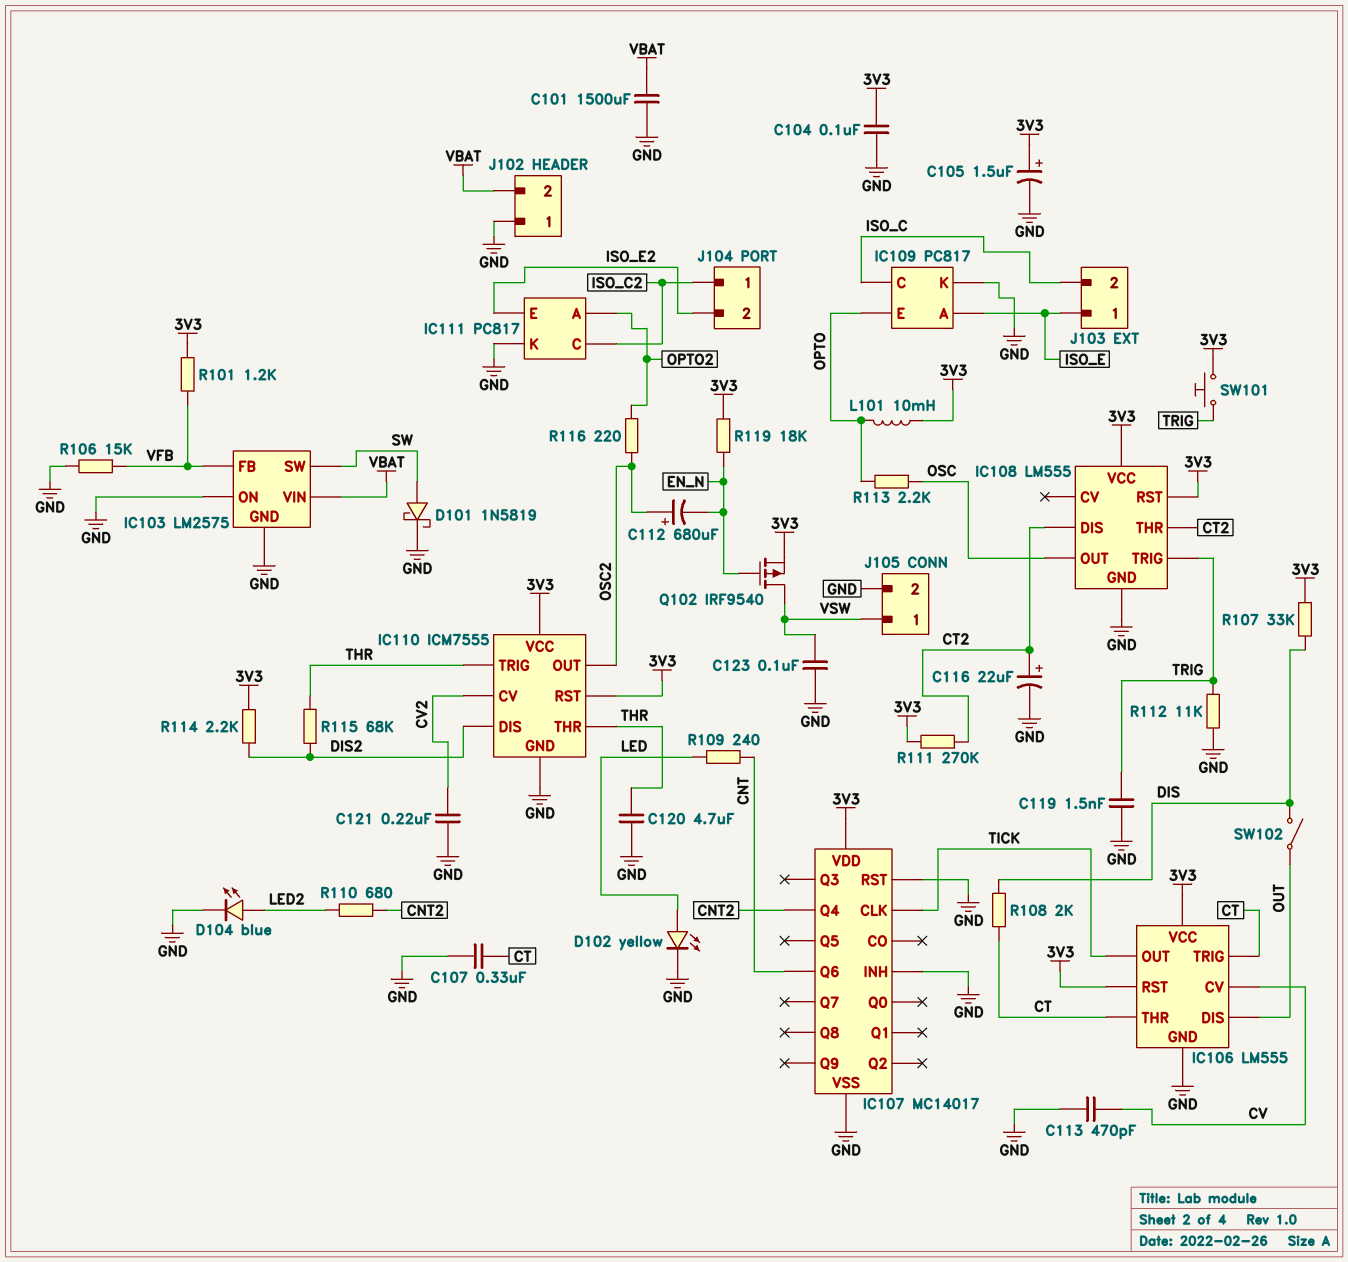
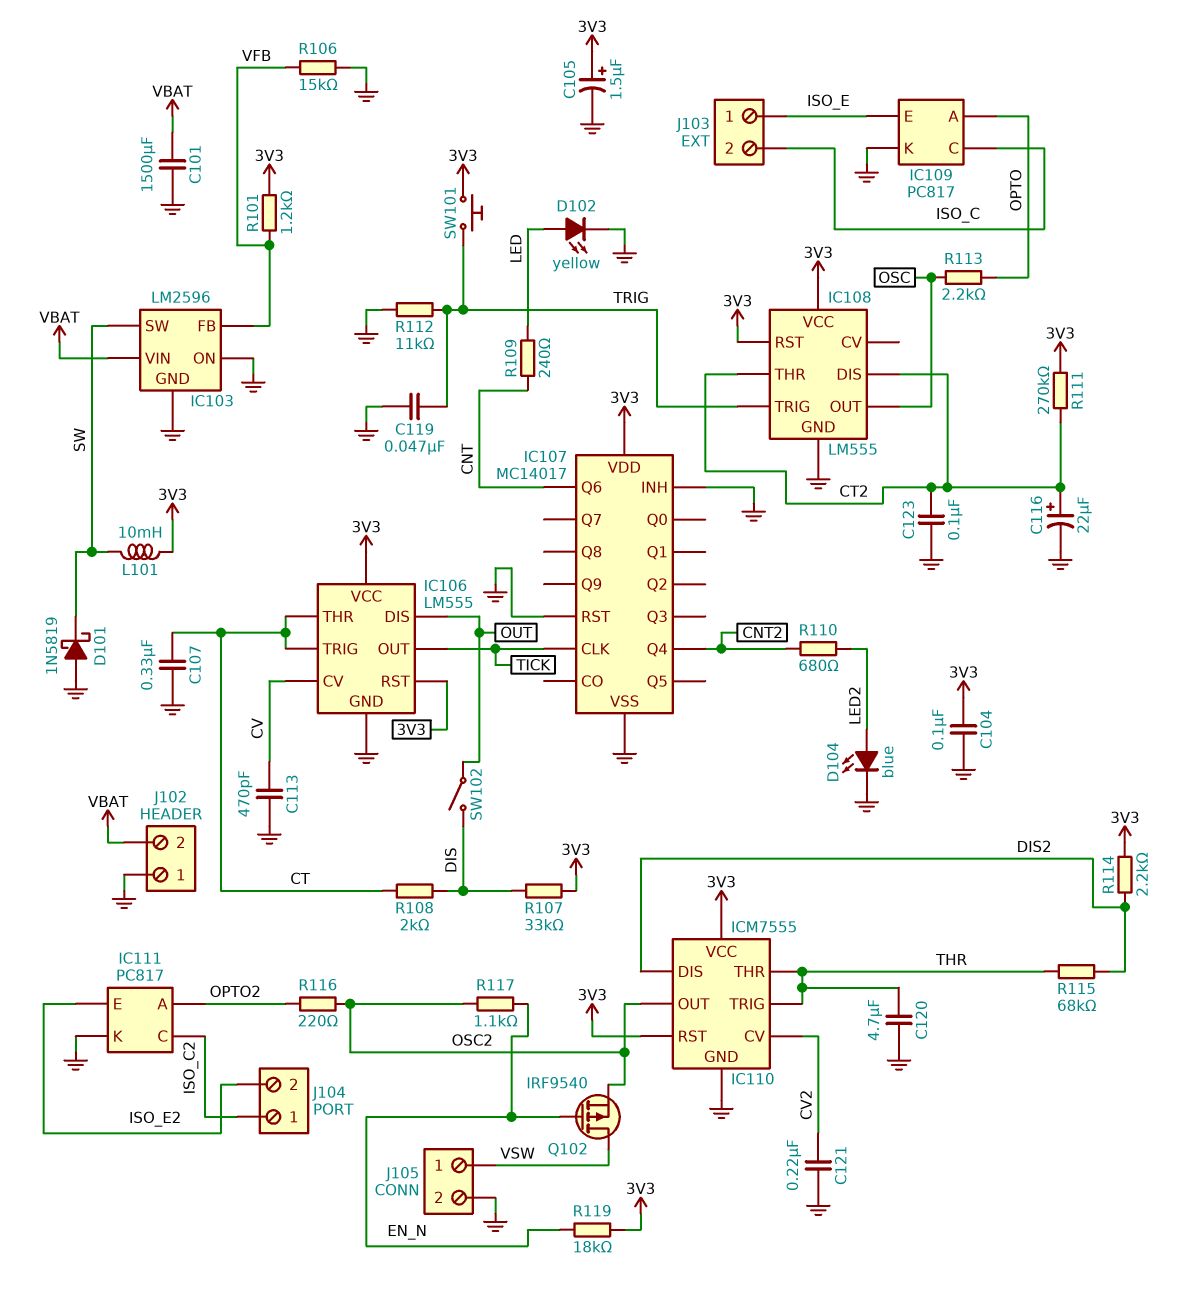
C112: 680uF (plus OSC2, minus EN_N) -> none
C119: 1.5nF (GND, TRIG) -> 47nF (GND, TRIG)
C123: 100nF (GND, VSW) -> 100nF (CT2, GND)
D101: schottky 1N5819 (A SW, K GND) -> schottky 1N5819 (A GND, K SW)
IC103: LM2575 -> LM2596
IC109 pin A: ISO_E -> OPTO
IC109 pin E: OPTO -> ISO_E
L101: 10mH (3V3, OPTO) -> 10mH (3V3, SW)
Q102: PMOS IRF9540 (G EN_N, D VSW, S 3V3) -> PMOS IRF9540 (G EN_N, D VSW, S OSC2)
R117: none -> 1.1k (EN_N, OSC2)

